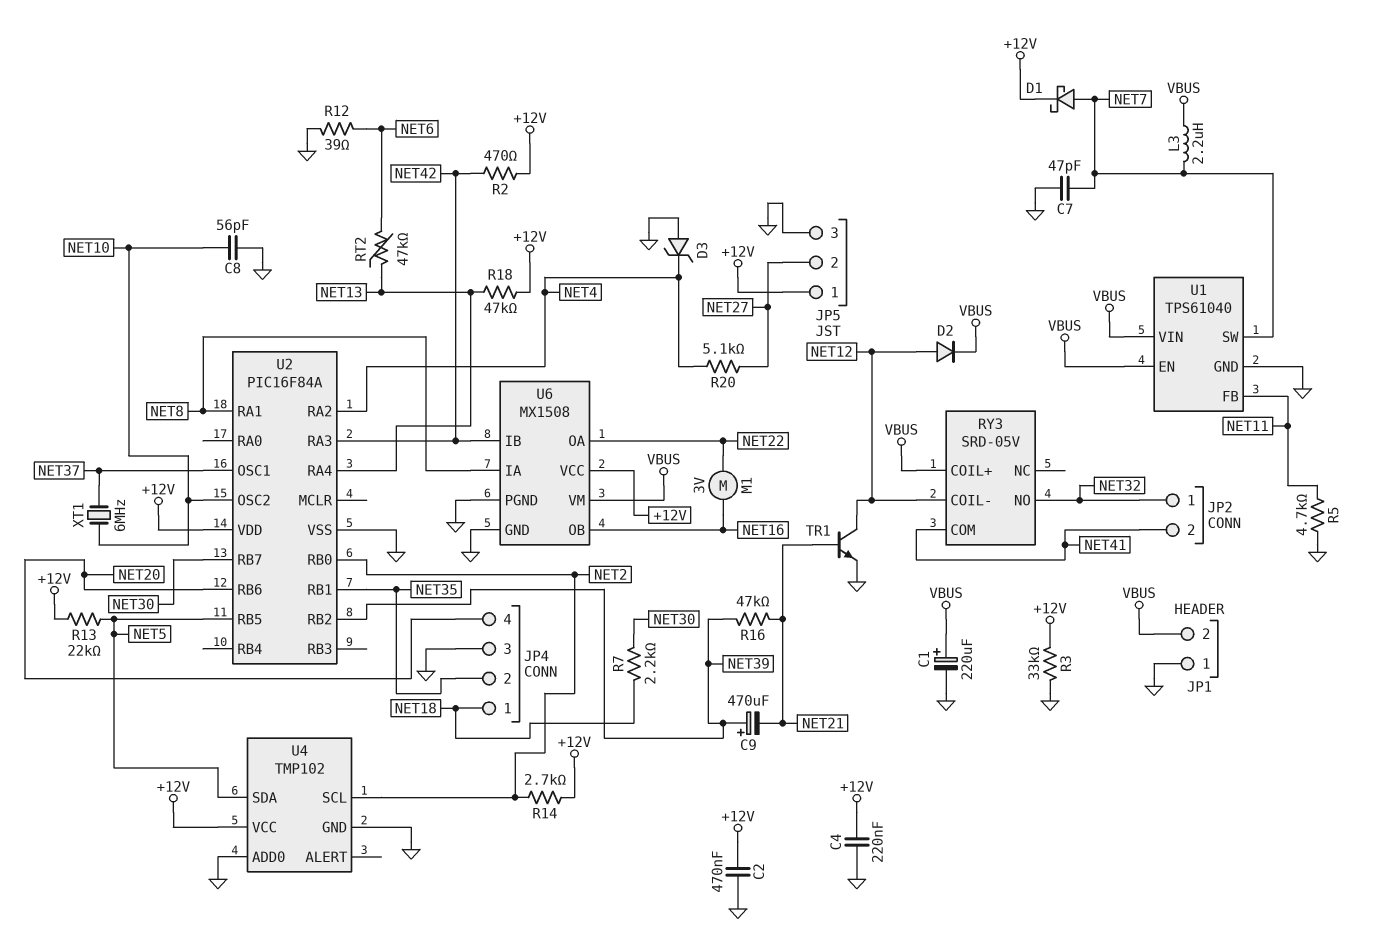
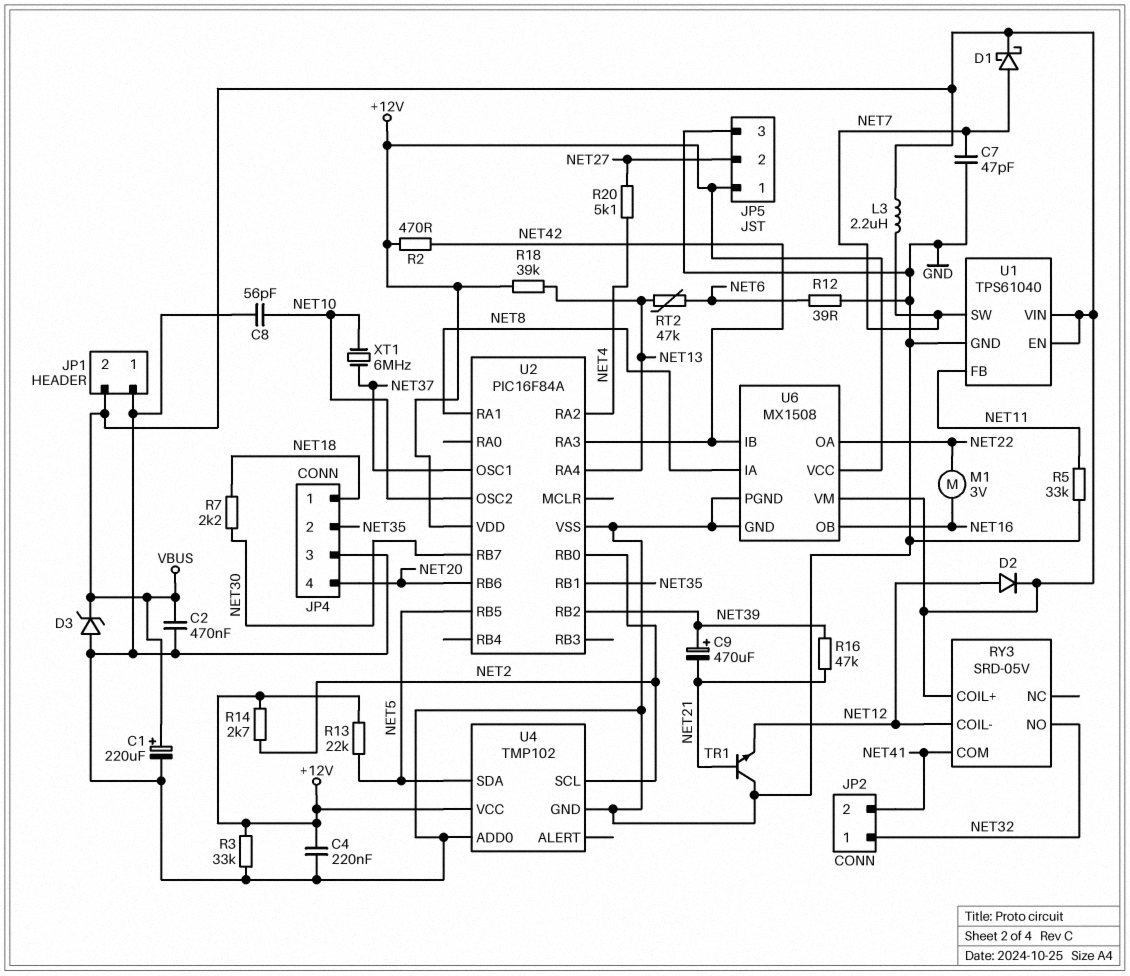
C2: 470nF (+12V, GND) -> 470nF (GND, VBUS)
D1: schottky (A NET7, K +12V) -> schottky (A NET7, K VBUS)
D3: zener (A GND, K NET4) -> zener (A GND, K VBUS)
R5: 4.7k (GND, NET11) -> 33k (GND, NET11)
R18: 47k (+12V, NET13) -> 39k (+12V, NET13)
TR1: NPN (B NET21, C NET12, E GND) -> NPN (B NET21, C GND, E NET12)

